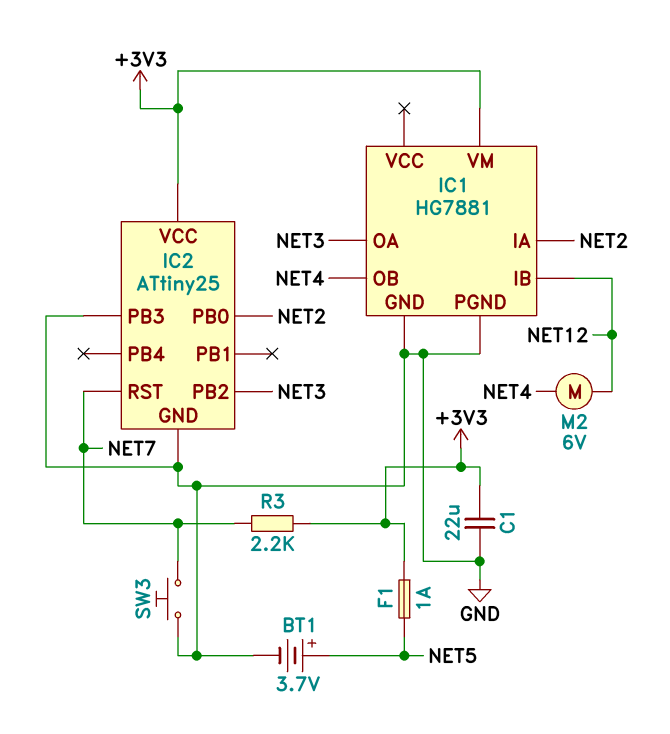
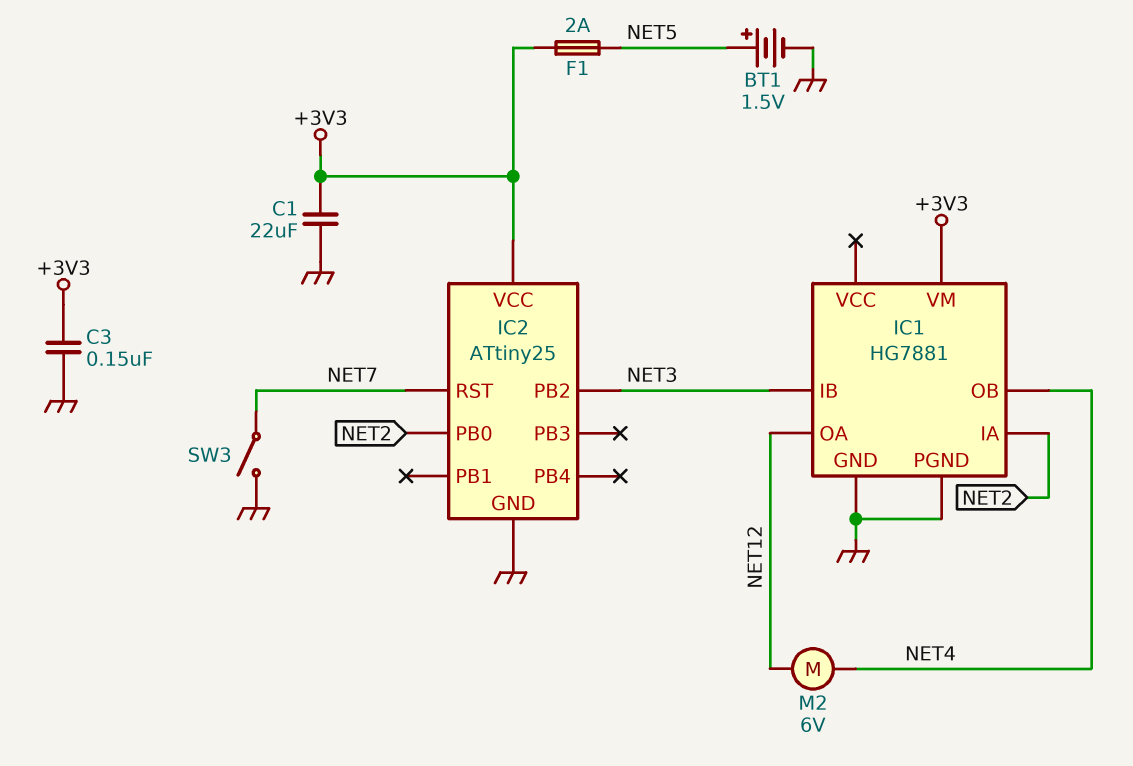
BT1: 3.7V (plus NET5, minus GND) -> 1.5V (plus NET5, minus GND)
C3: none -> 150nF (+3V3, GND)
F1: 1A (+3V3, NET5) -> 2A (+3V3, NET5)
IC1 pin IB: NET12 -> NET3
IC1 pin OA: NET3 -> NET12
IC2 pin PB3: GND -> none
R3: 2.2k (+3V3, NET7) -> none
SW3: button (GND, NET7) -> switch (GND, NET7)

